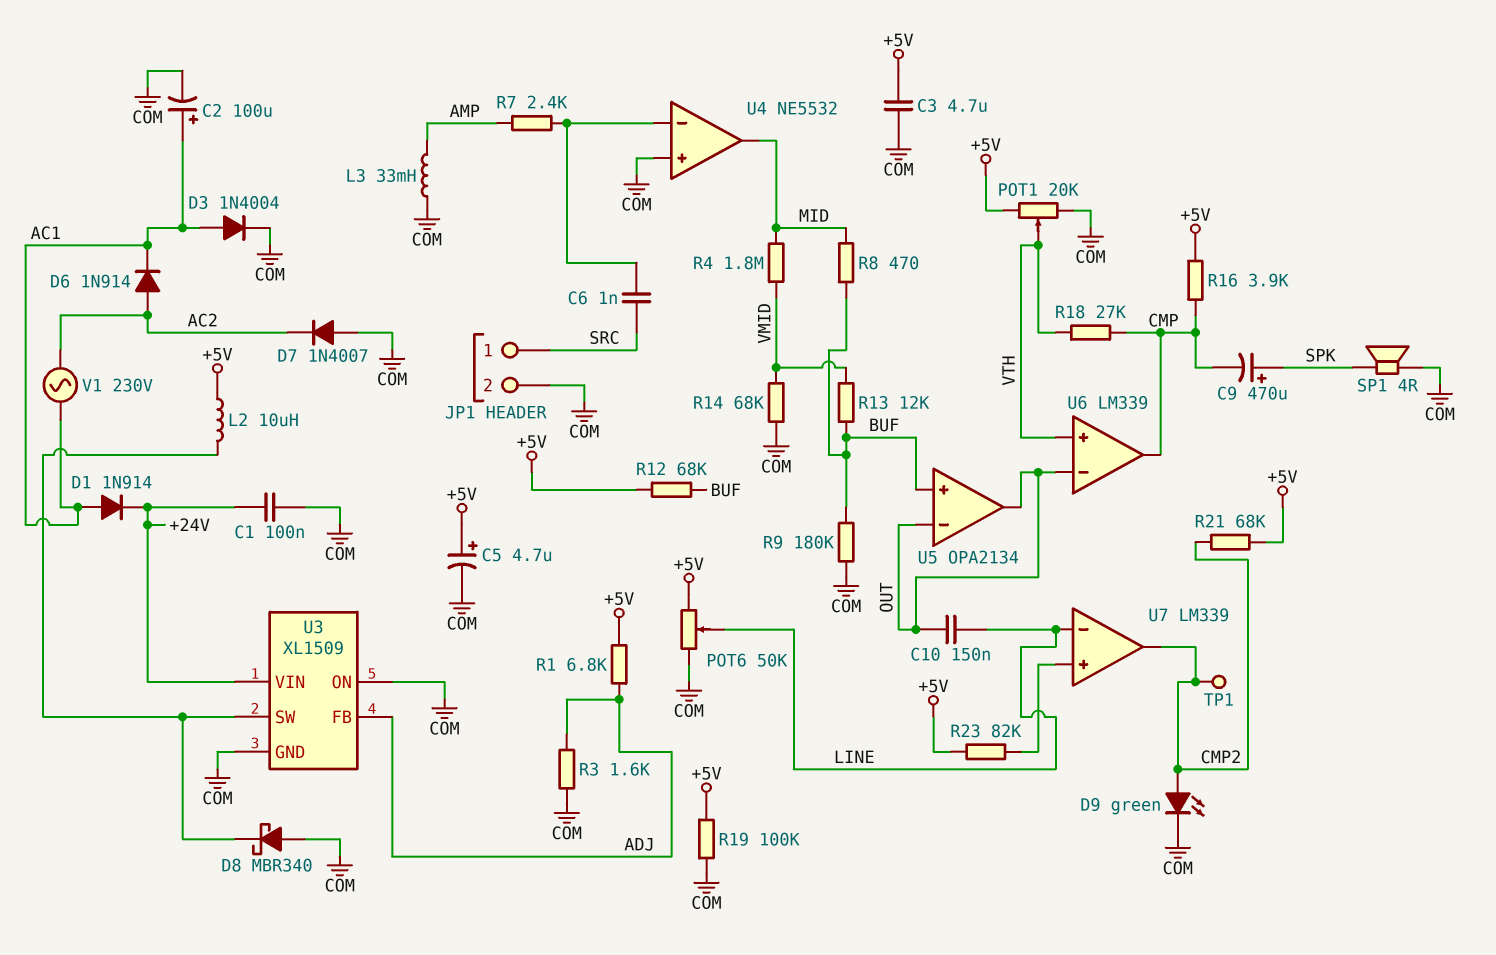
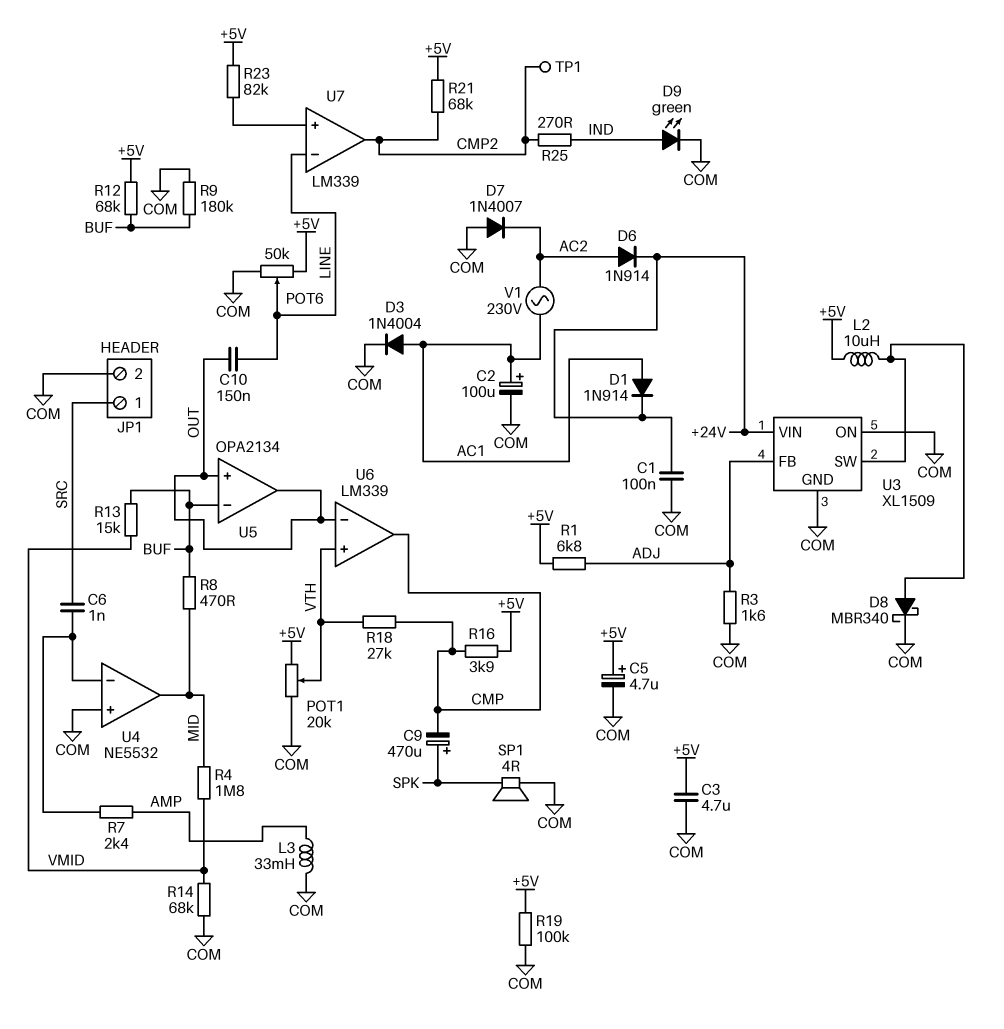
D6: diode 1N914 (A AC2, K AC1) -> diode 1N914 (A AC2, K +24V)
D8: schottky MBR340 (A COM, K U3/SW) -> schottky MBR340 (A U3/SW, K COM)
D9: LED green (A CMP2, K COM) -> LED green (A IND, K COM)
R13: 12k (BUF, VMID) -> 15k (BUF, VMID)
R25: none -> 270 (CMP2, IND)
U5 pin in+: BUF -> OUT
U5 pin in-: OUT -> BUF

